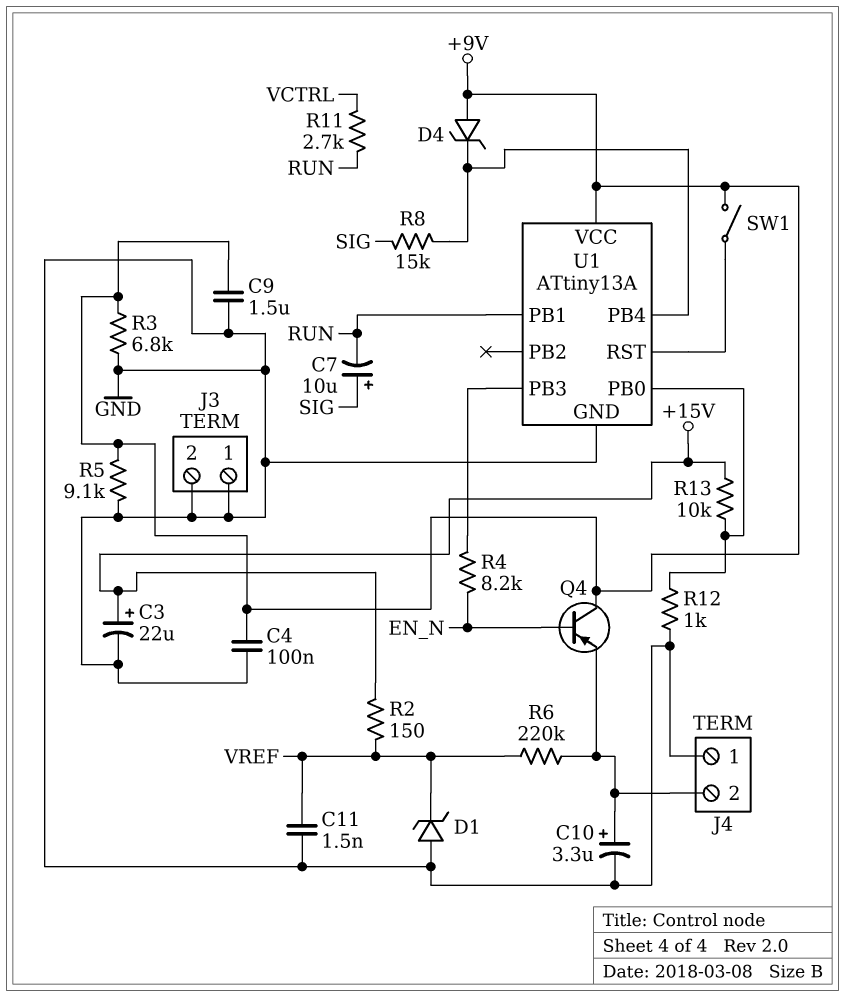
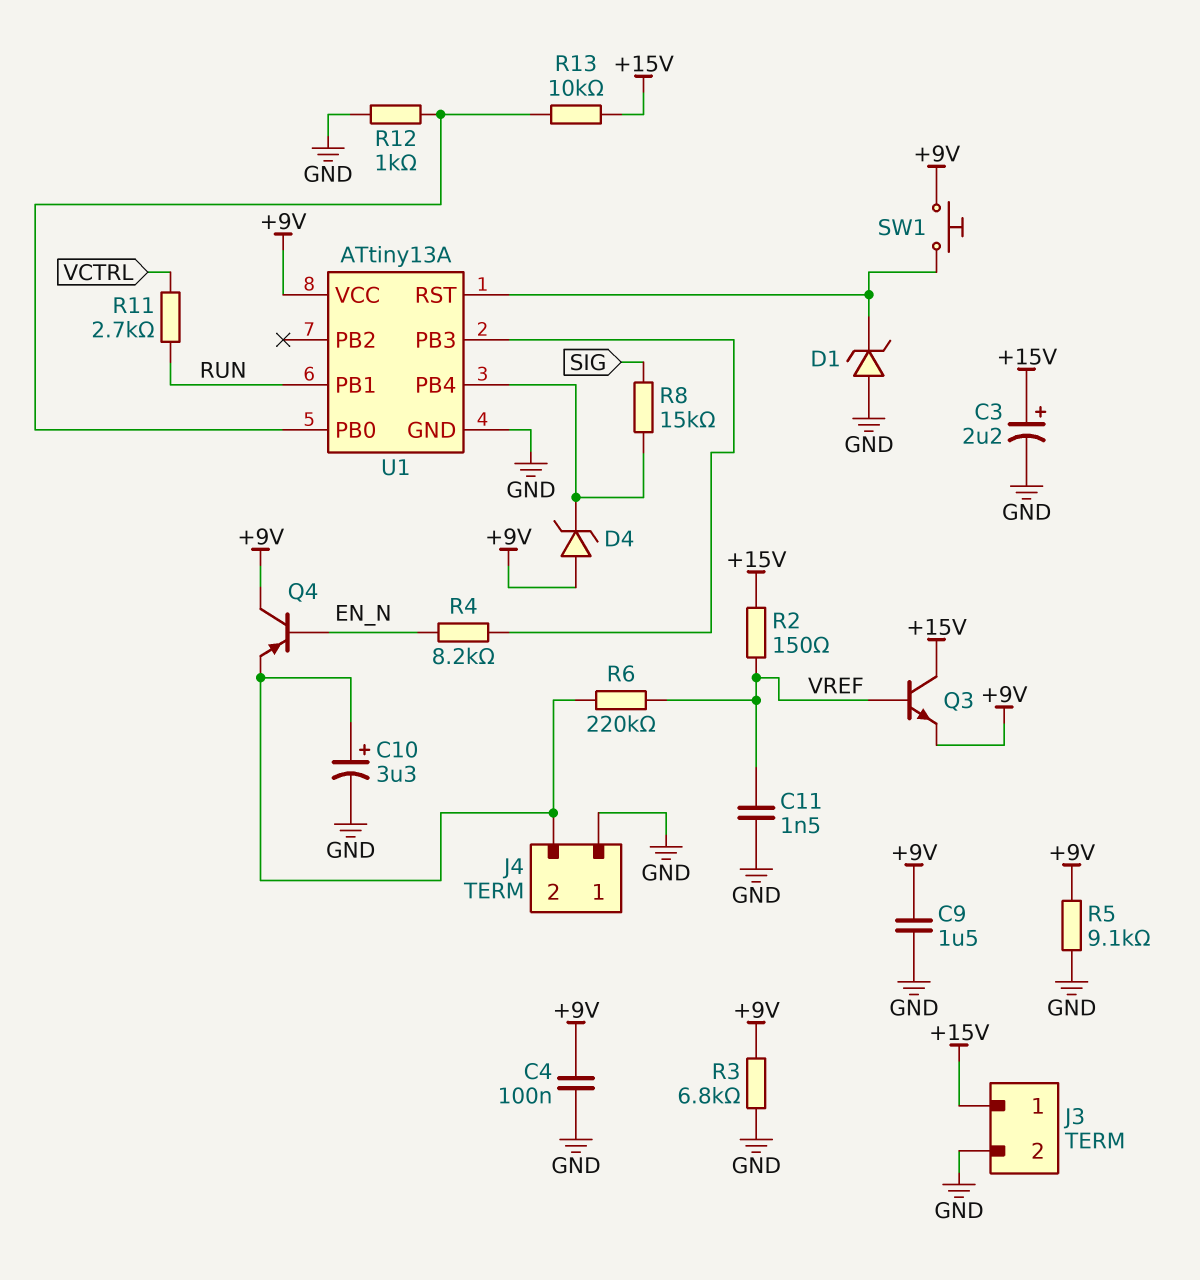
C3: 22uF (plus +15V, minus GND) -> 2.2uF (plus +15V, minus GND)
C7: 10uF (plus SIG, minus RUN) -> none
D1: zener (A GND, K VREF) -> zener (A GND, K U1/RST)
J3 pin 1: GND -> +15V
Q3: none -> NPN (B VREF, C +15V, E +9V)
SW1: switch (+9V, U1/RST) -> button (+9V, U1/RST)

